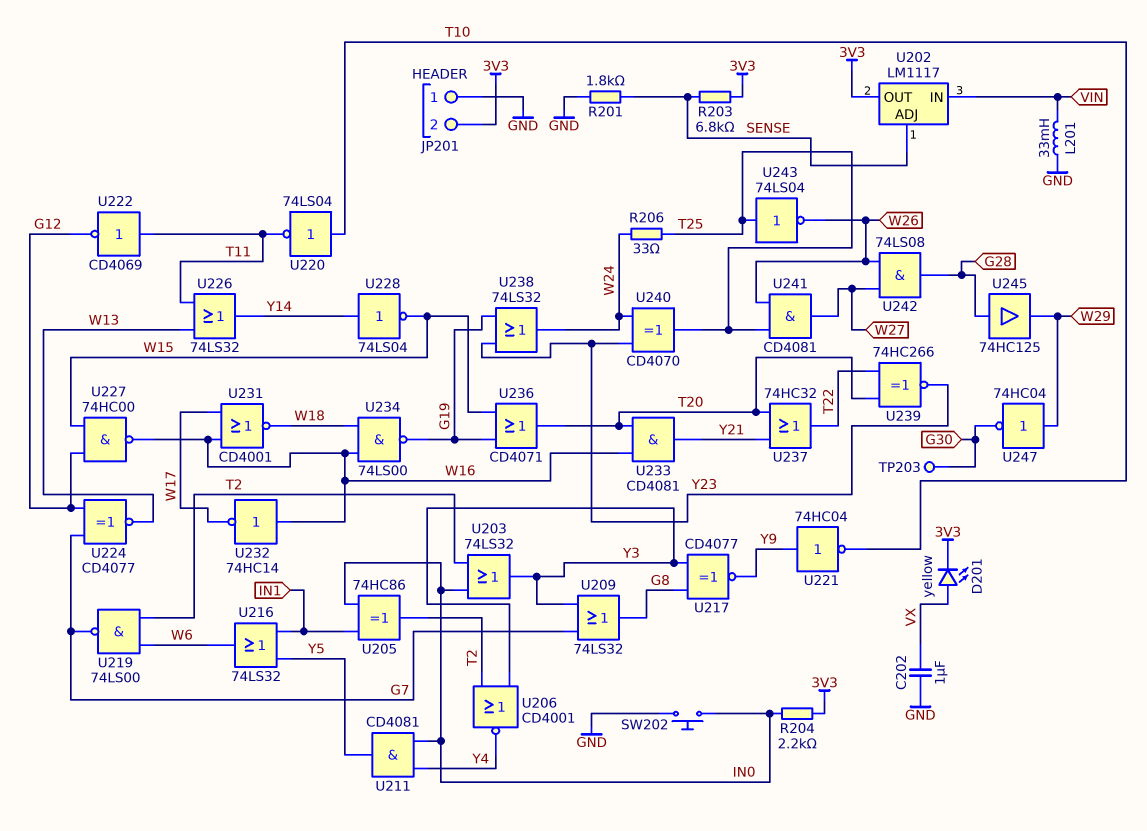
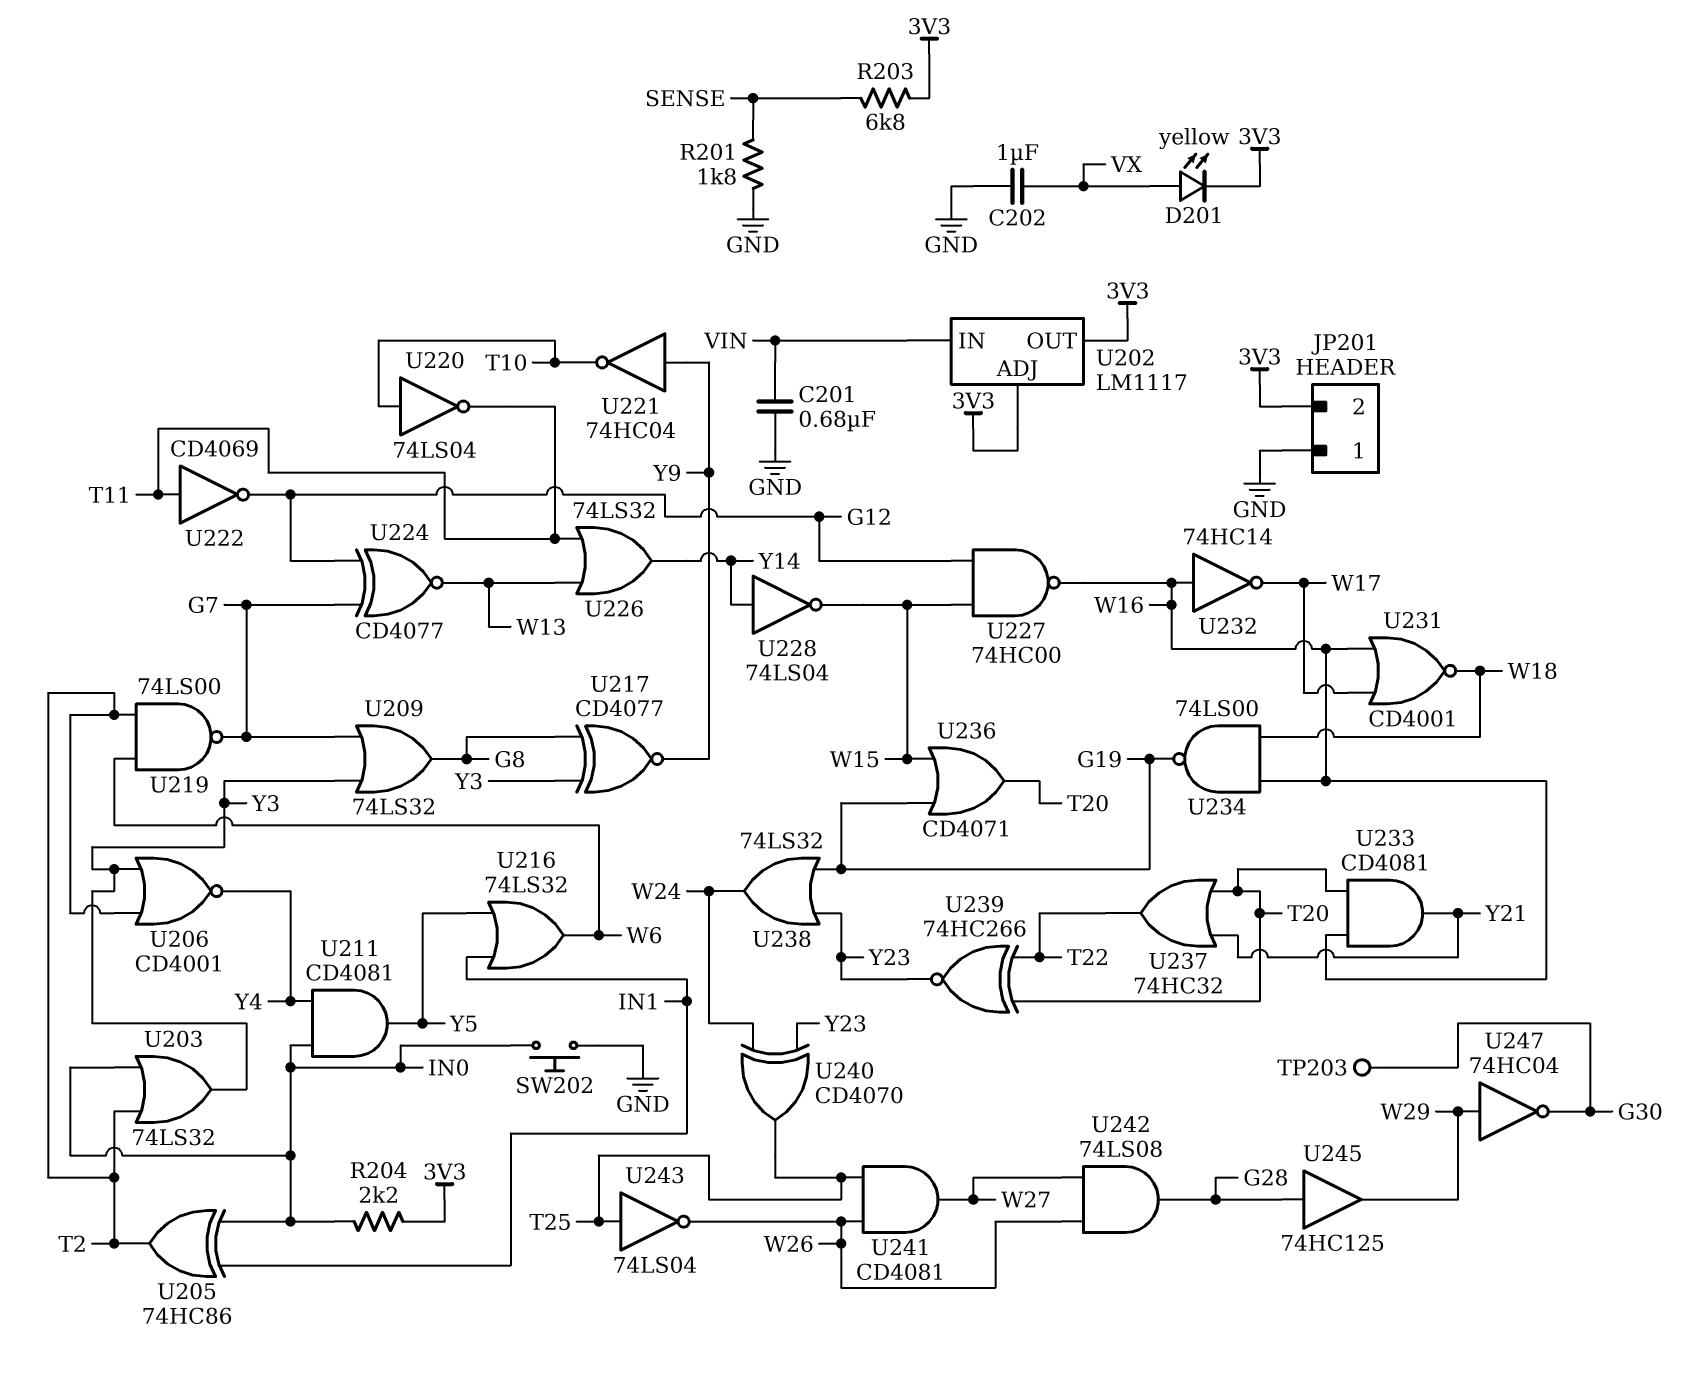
C201: none -> 680nF (GND, VIN)
L201: 33mH (GND, VIN) -> none
R206: 33 (T25, W24) -> none
U202 pin ADJ: SENSE -> 3V3

